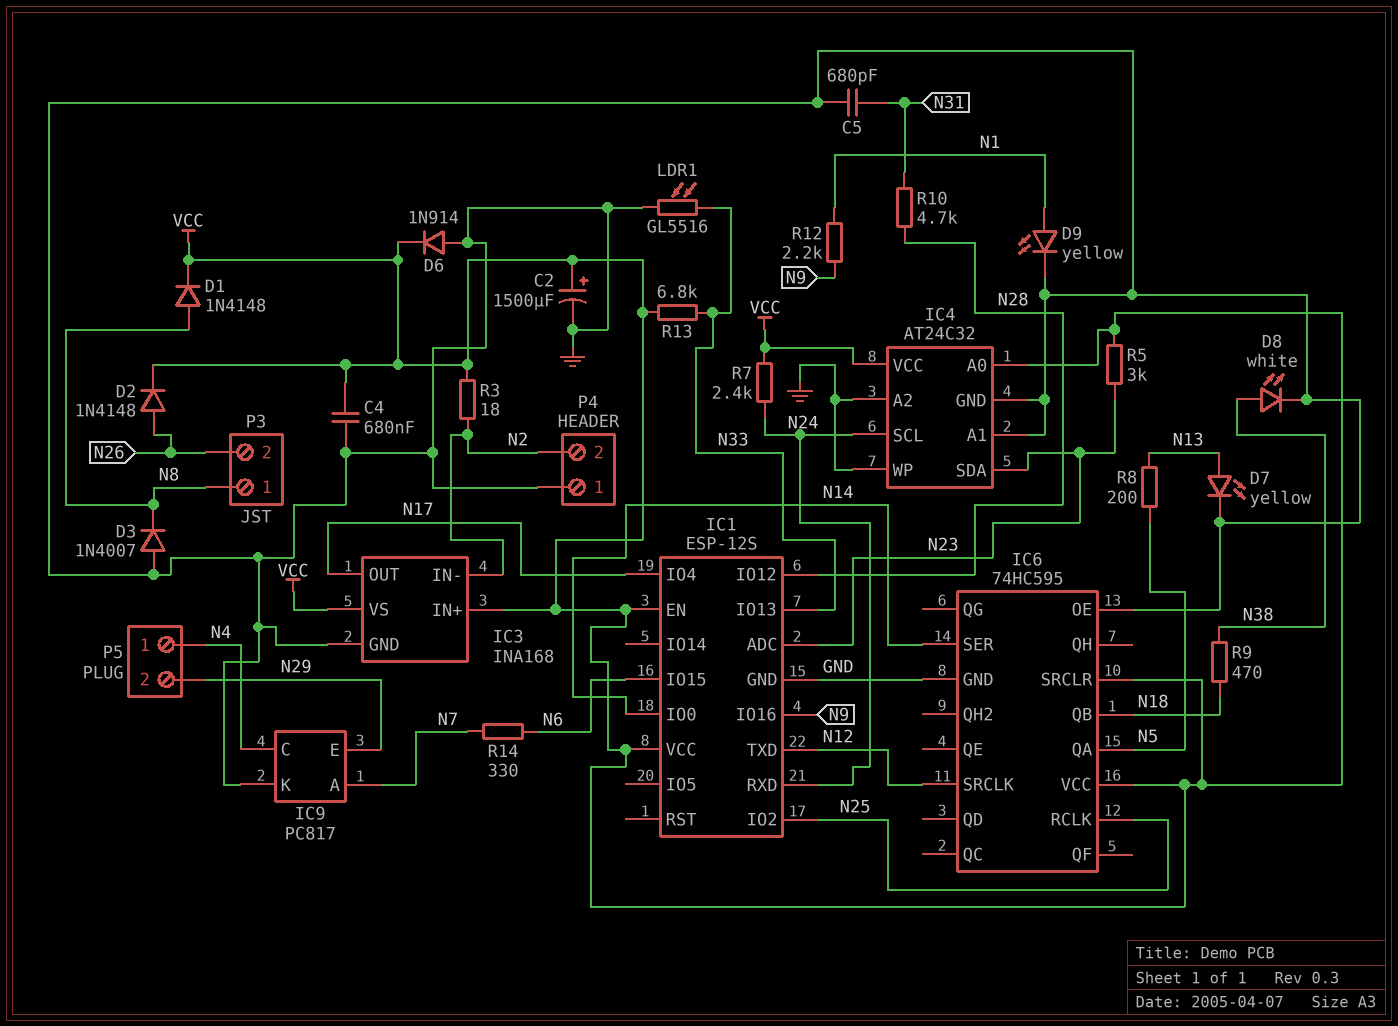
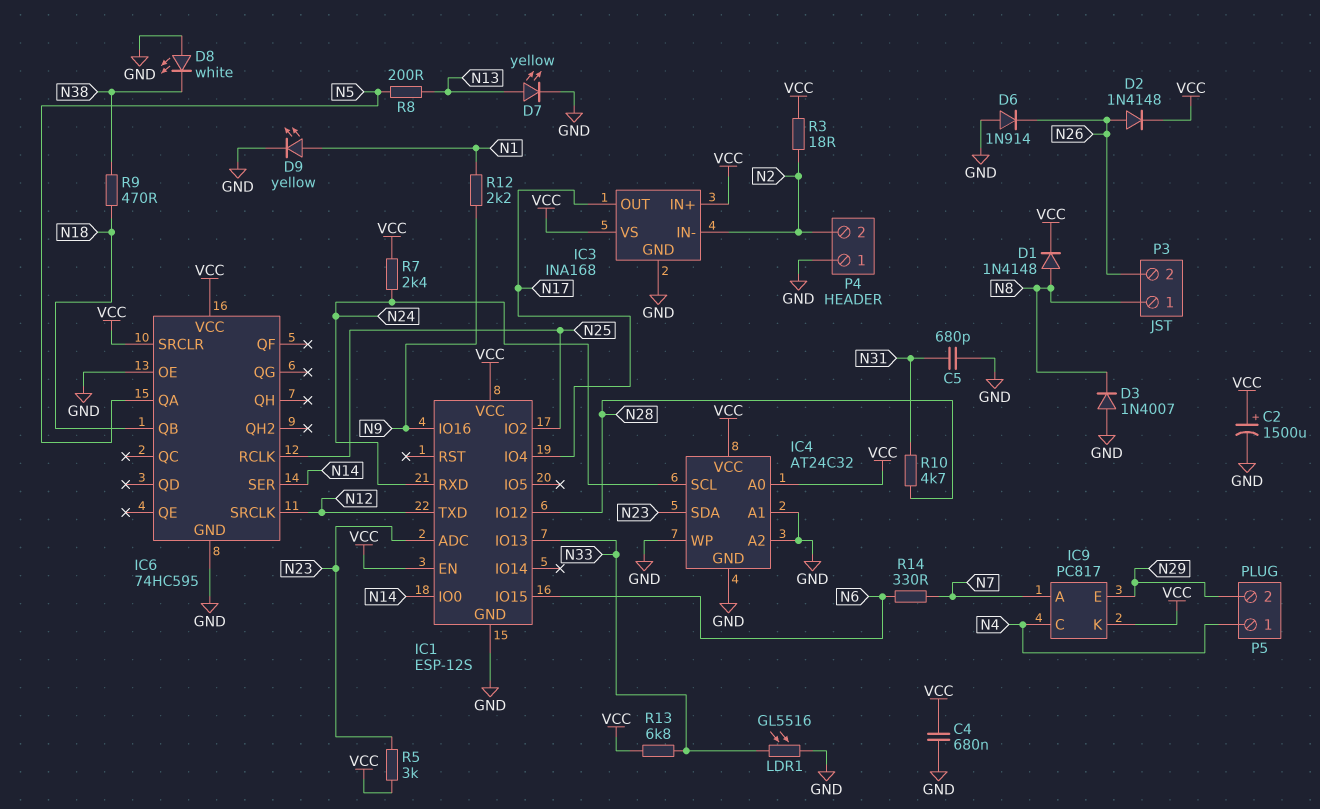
D6: diode 1N914 (A GND, K VCC) -> diode 1N914 (A GND, K N26)
D8: LED white (A N38, K GND) -> LED white (A GND, K N38)
IC9 pin K: GND -> VCC

